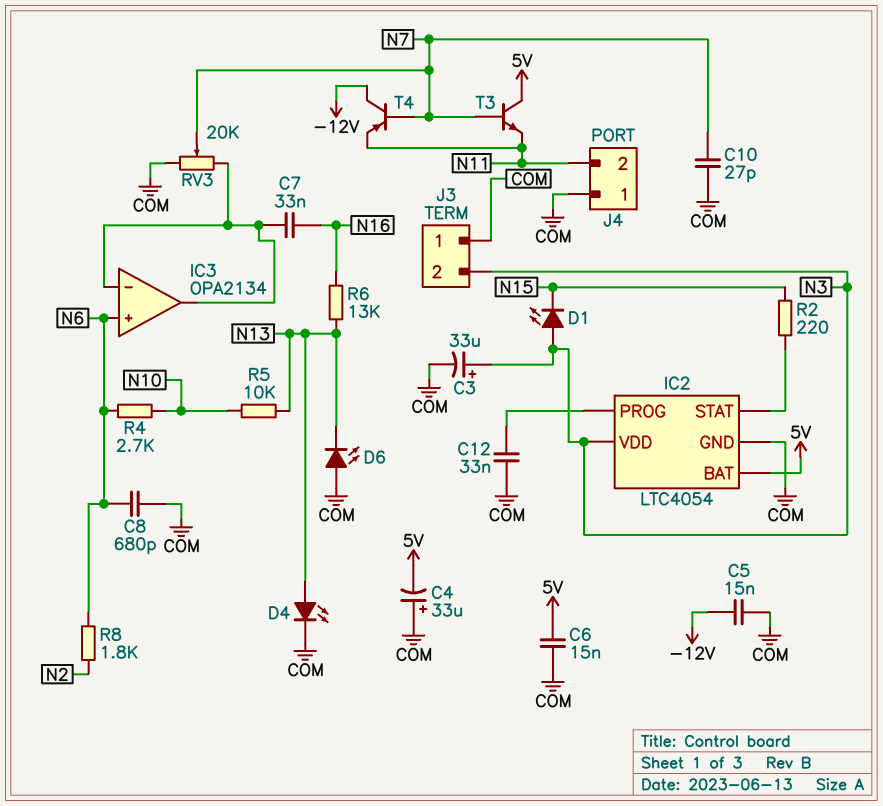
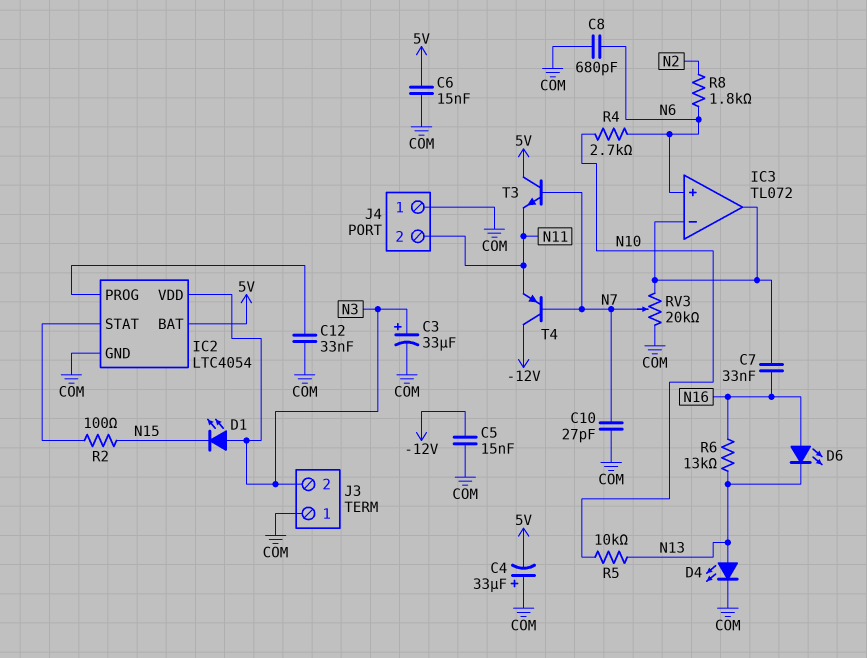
D6: LED (A COM, K N13) -> LED (A N16, K N13)
IC3: OPA2134 -> TL072
R2: 220 (IC2/STAT, N15) -> 100 (IC2/STAT, N15)

